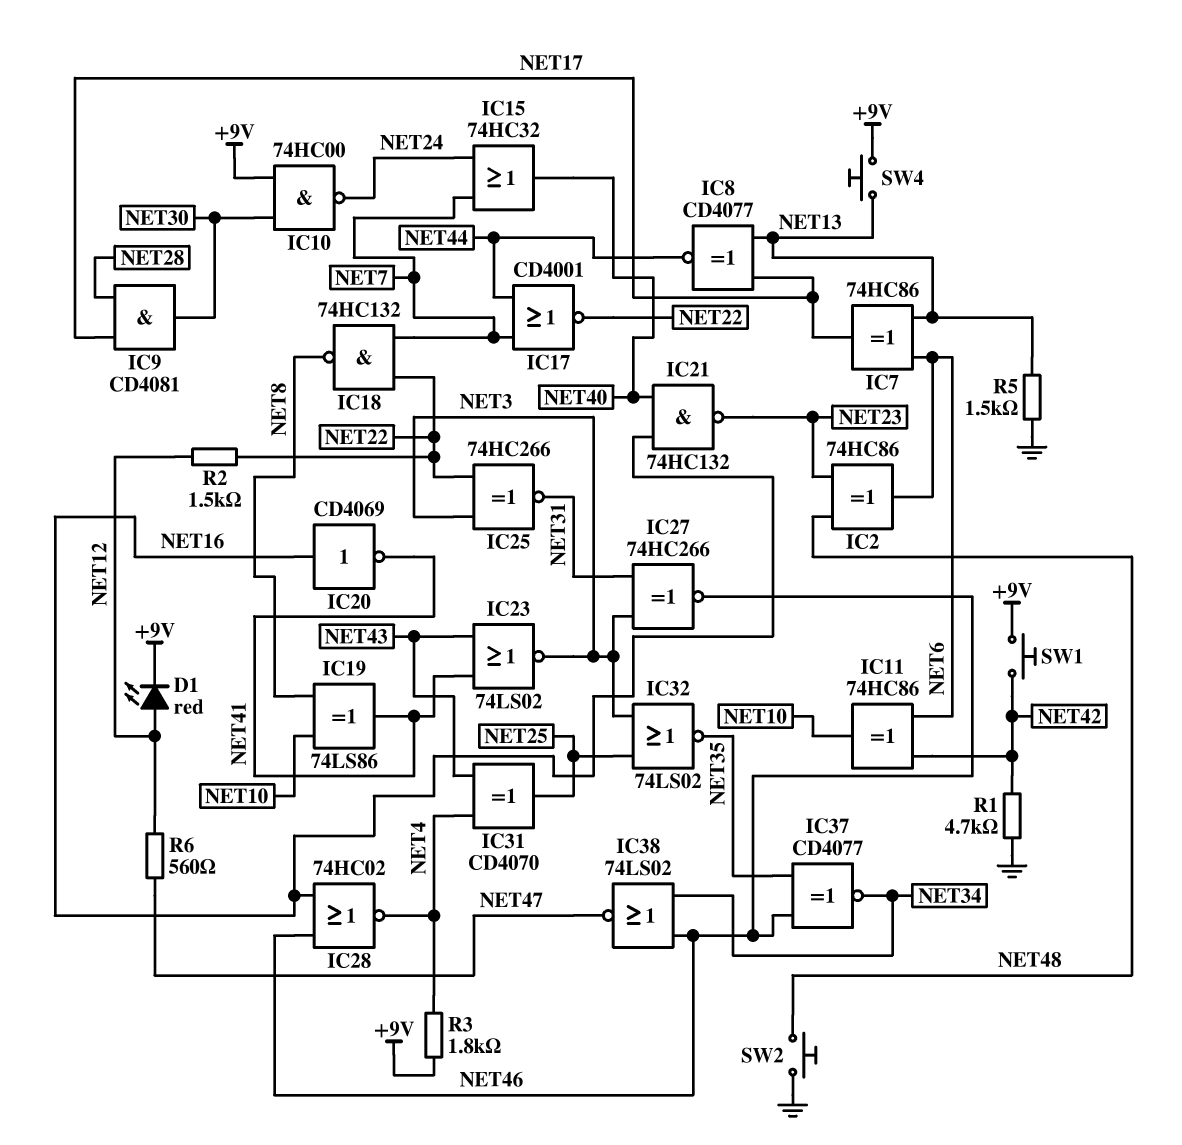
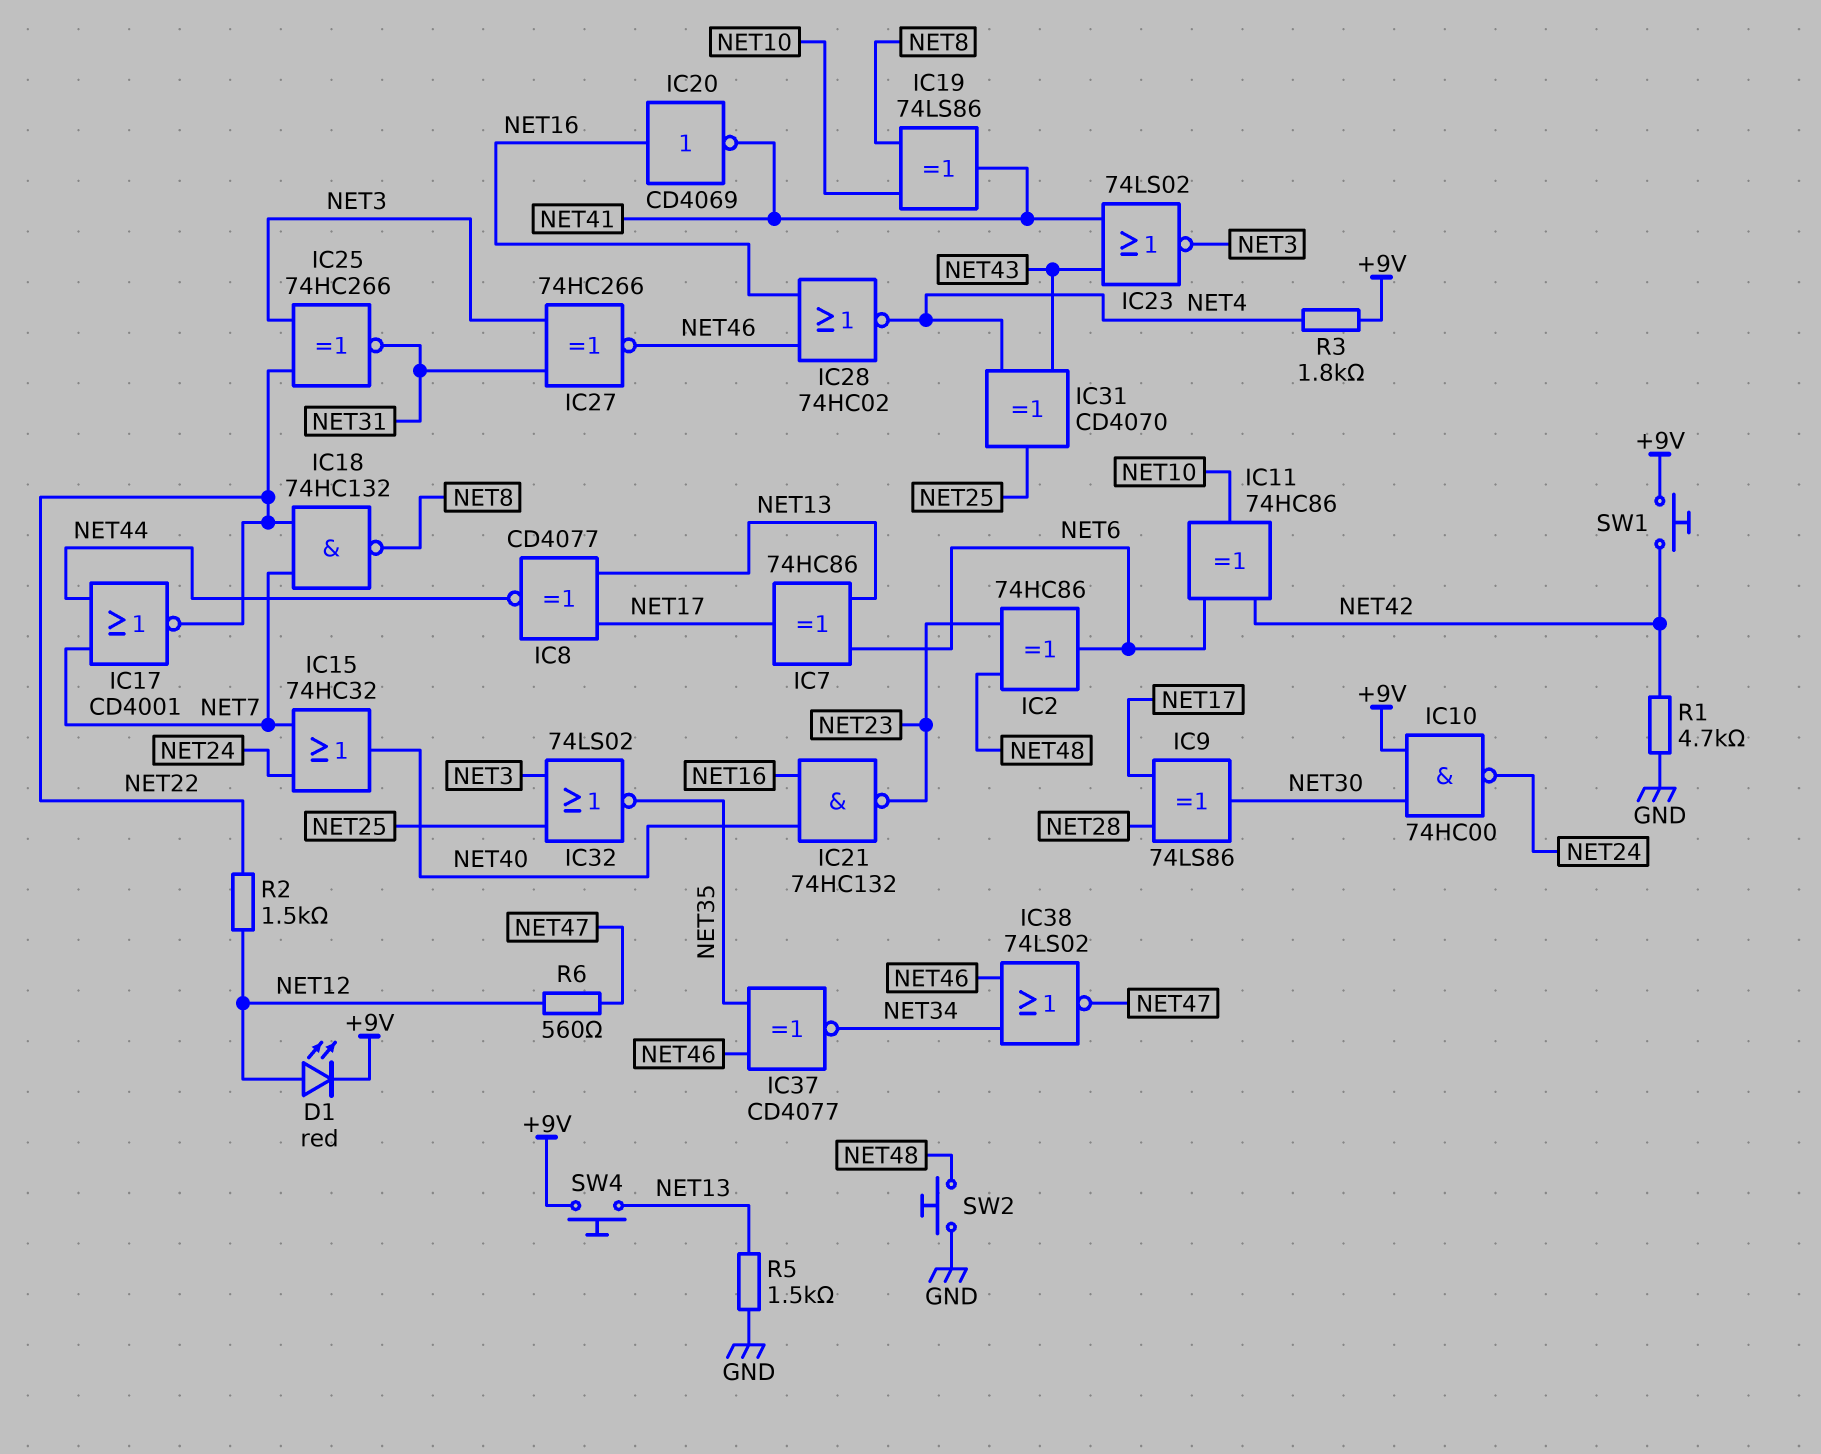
IC9: AND CD4081 (in NET17, in NET28, out NET30) -> XOR 74LS86 (in NET17, in NET28, out NET30)

